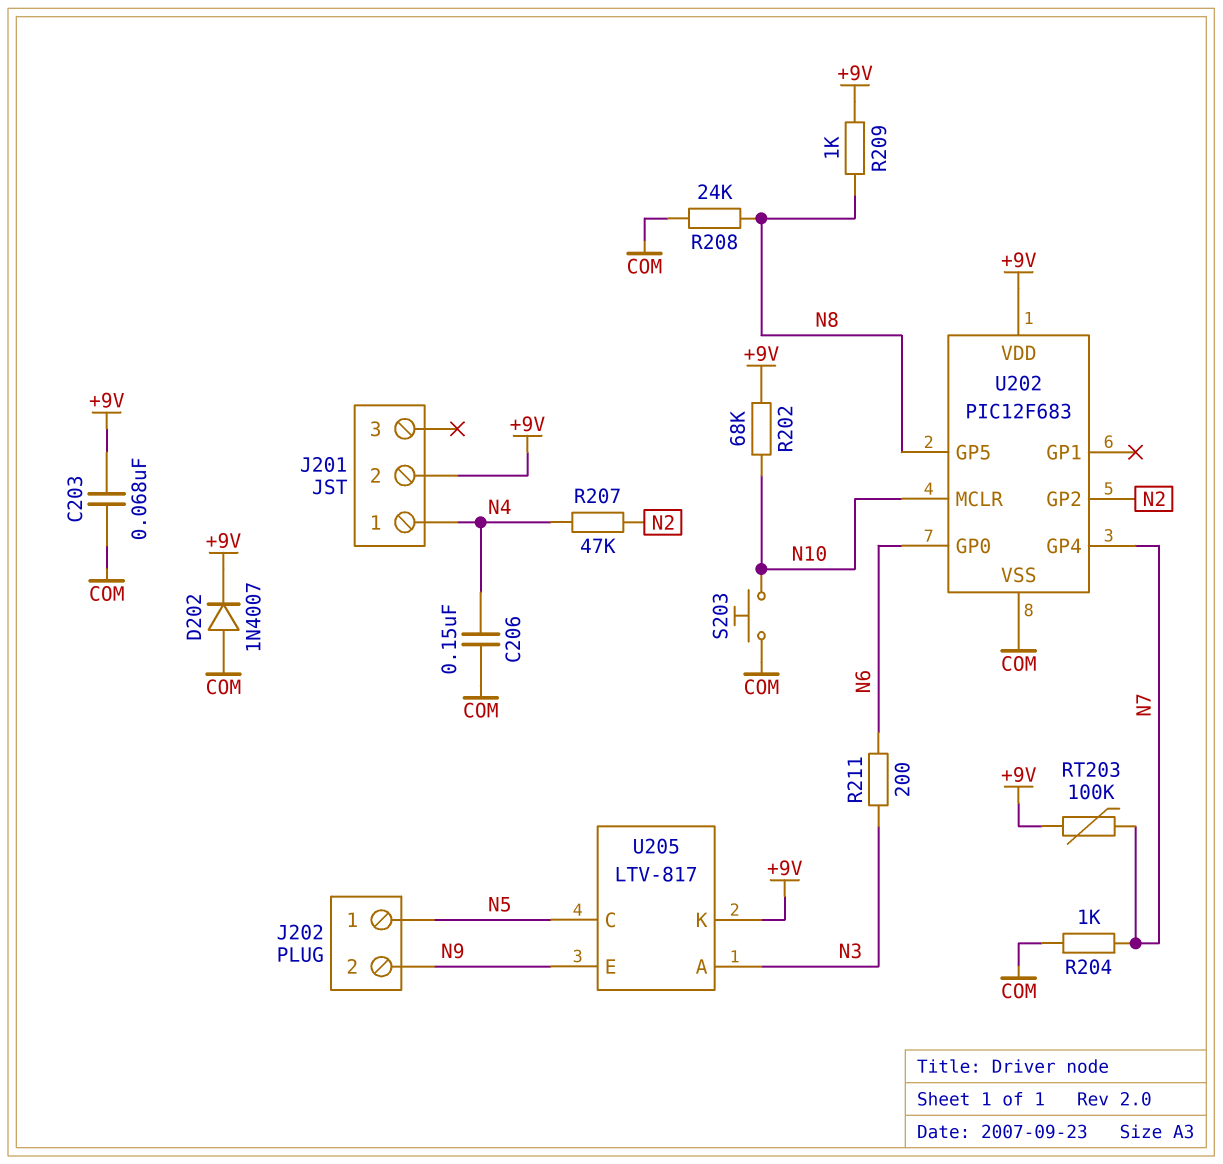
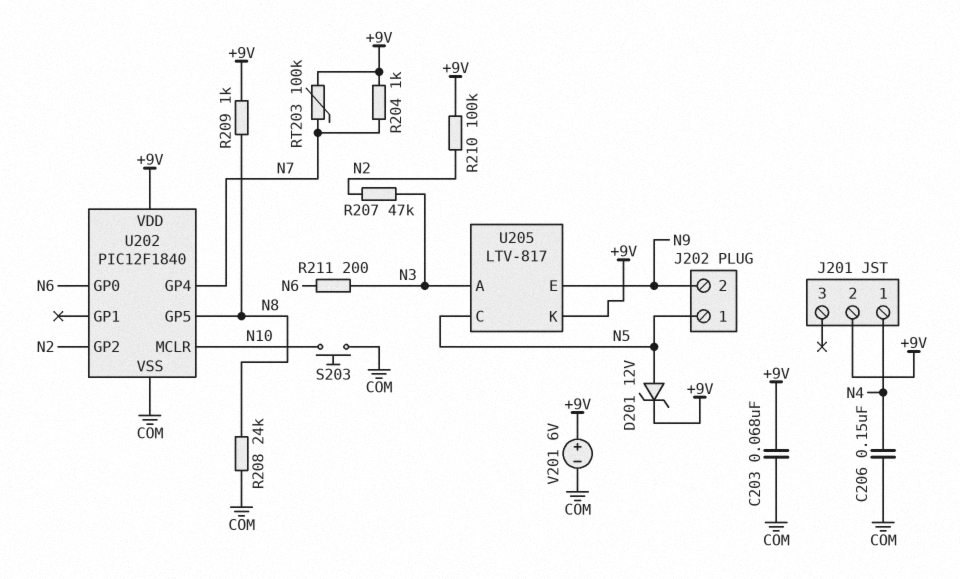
D201: none -> zener 12V (A N5, K +9V)
D202: diode 1N4007 (A COM, K +9V) -> none
R202: 68k (+9V, N10) -> none
R204: 1k (COM, N7) -> 1k (+9V, N7)
R207: 47k (N2, N4) -> 47k (N2, N3)
R210: none -> 100k (+9V, N2)
U202: PIC12F683 -> PIC12F1840
V201: none -> 6V (plus +9V, minus COM)

